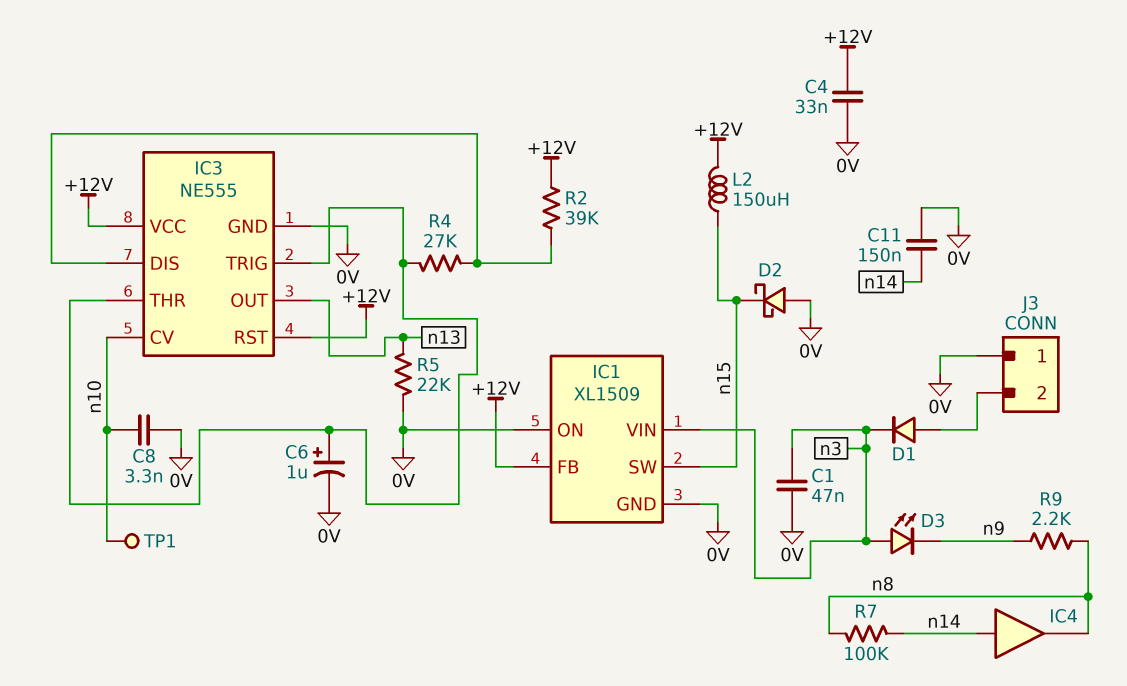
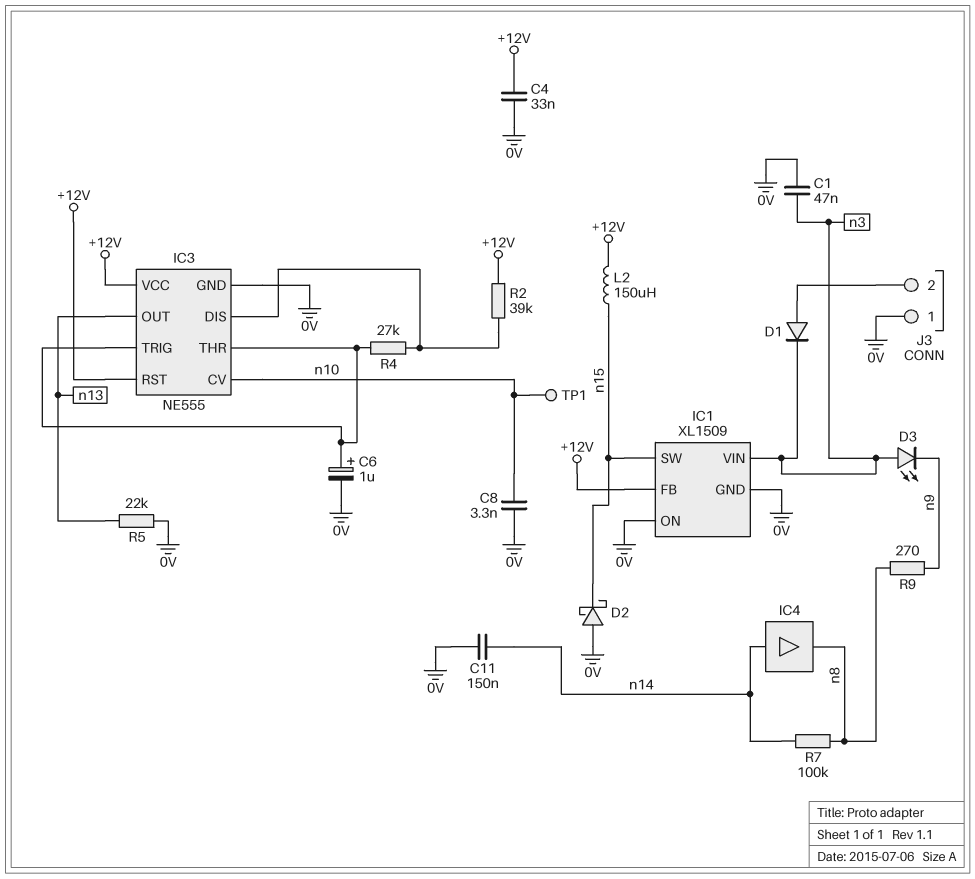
R9: 2.2k (n8, n9) -> 270 (n8, n9)

